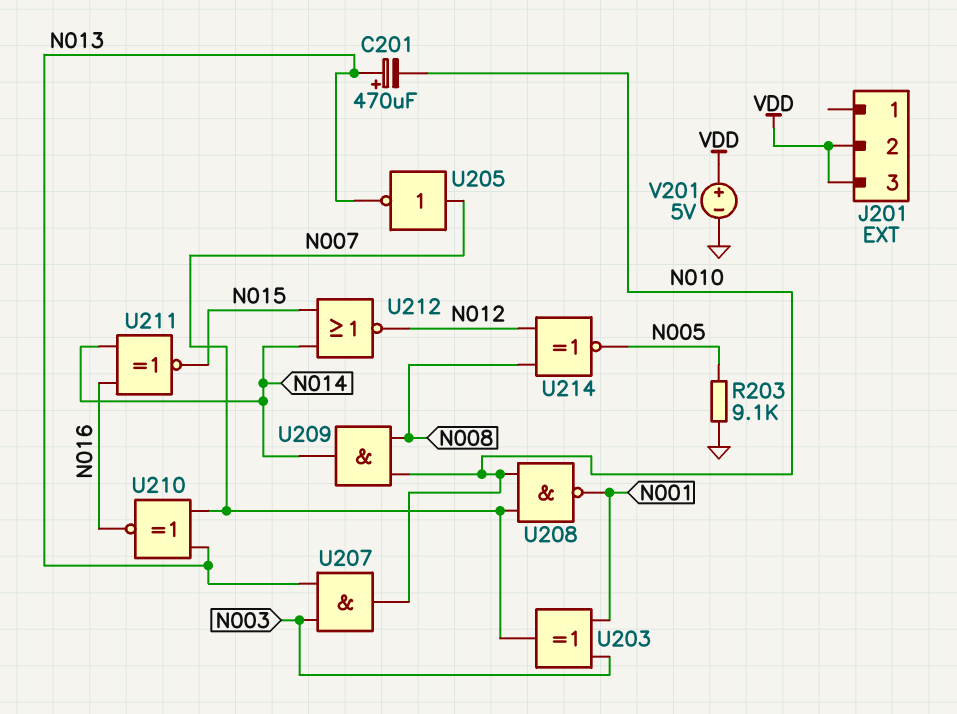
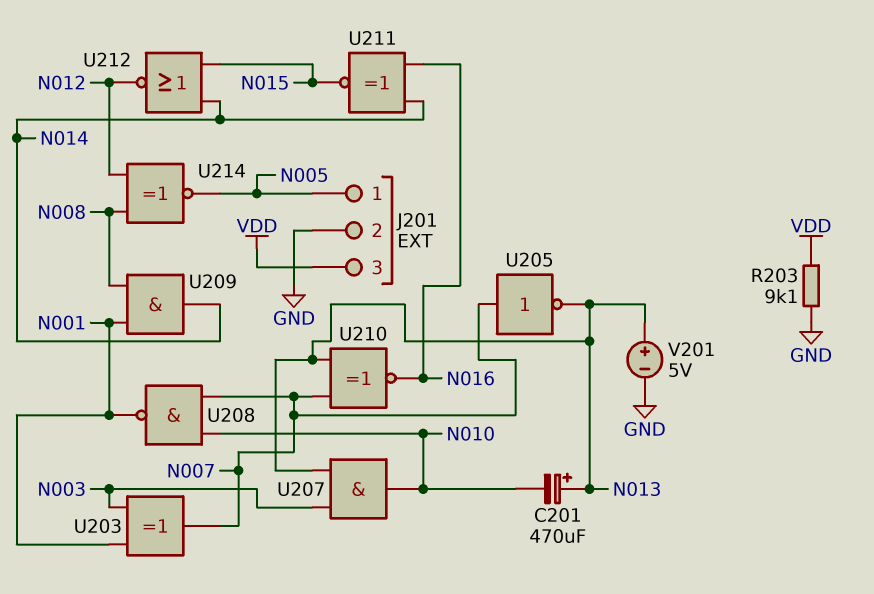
J201 pin 1: none -> N005
J201 pin 2: VDD -> GND
R203: 9.1k (GND, N005) -> 9.1k (GND, VDD)
U209: AND (in N008, in N010, out N014) -> AND (in N001, in N008, out N014)
V201: 5V (plus VDD, minus GND) -> 5V (plus N013, minus GND)

